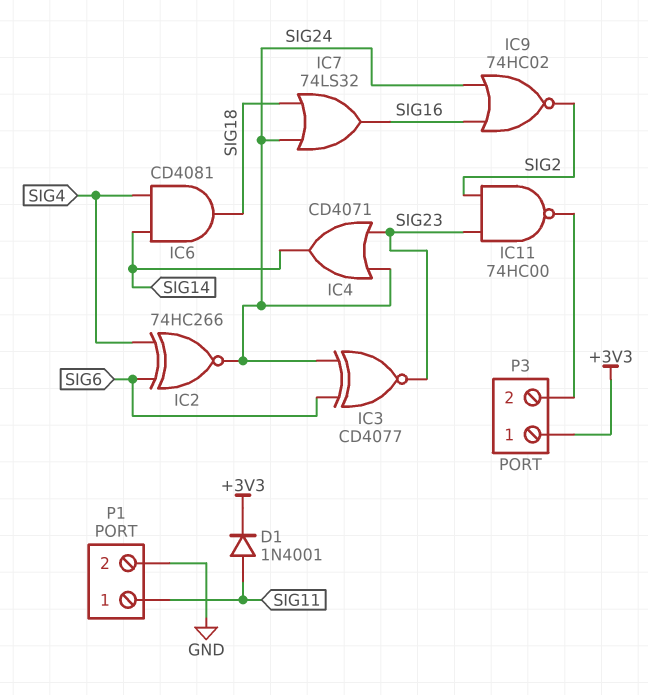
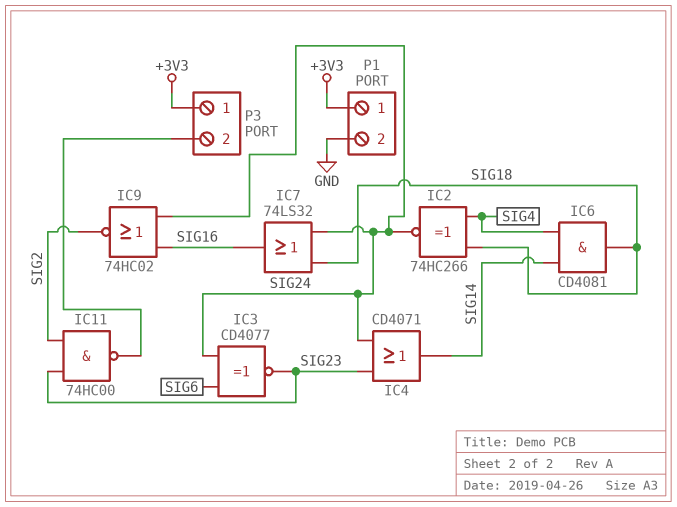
D1: diode 1N4001 (A SIG11, K +3V3) -> none
IC2: XNOR 74HC266 (in SIG4, in SIG6, out SIG24) -> XNOR 74HC266 (in SIG4, in SIG18, out SIG24)
P1 pin 1: SIG11 -> +3V3

